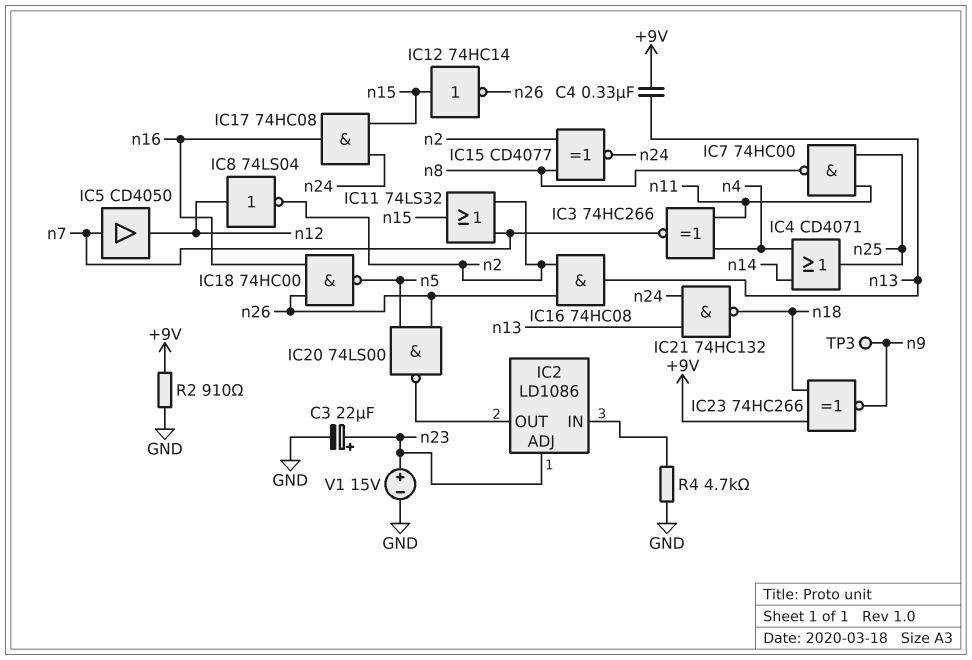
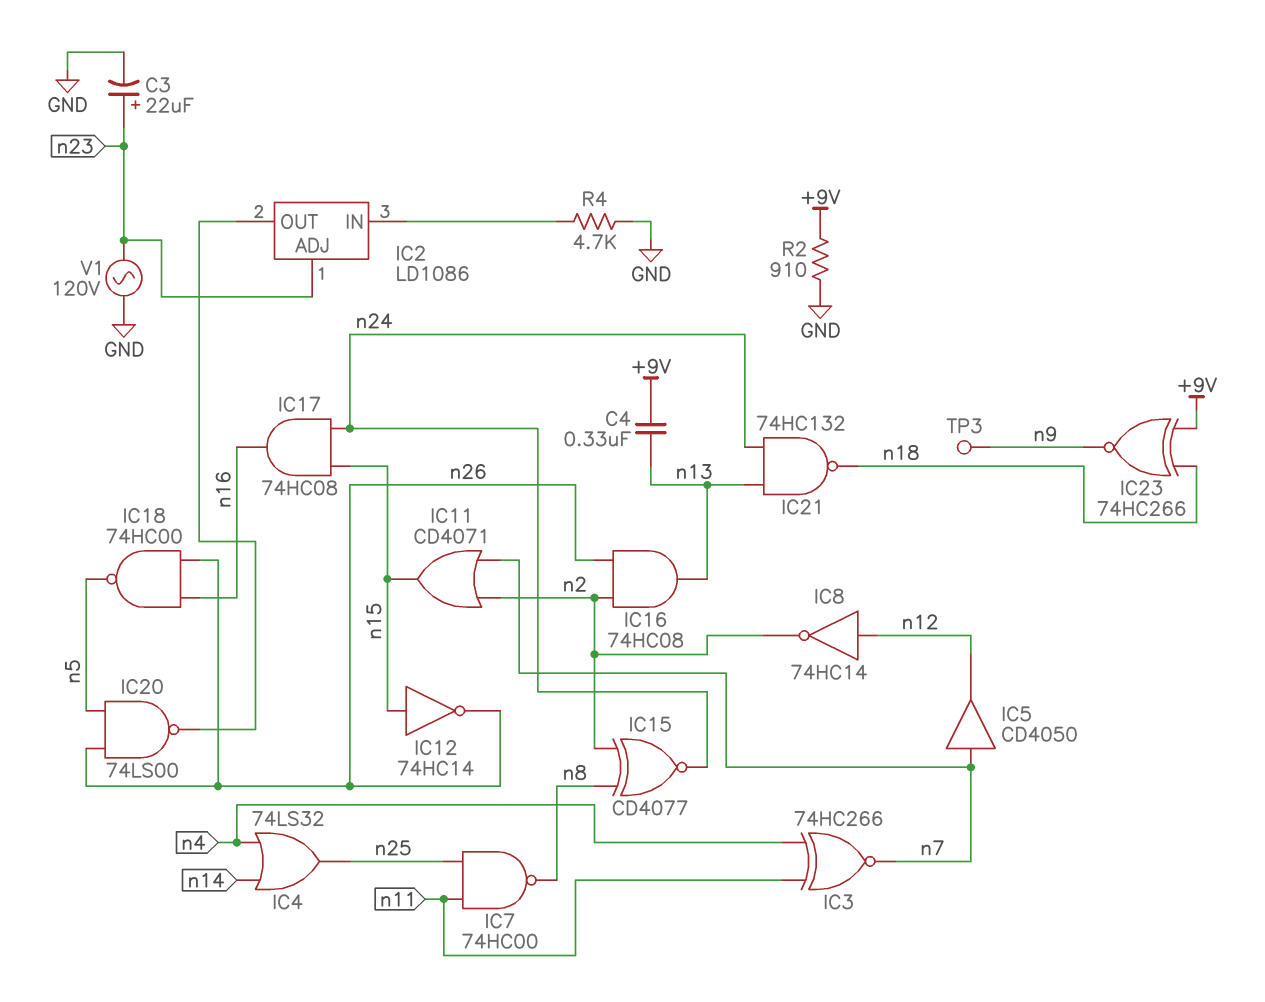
IC4: OR CD4071 (in n4, in n14, out n25) -> OR 74LS32 (in n4, in n14, out n25)
IC8: NOT 74LS04 (in n12, out n2) -> NOT 74HC14 (in n12, out n2)
IC11: OR 74LS32 (in n2, in n7, out n15) -> OR CD4071 (in n2, in n7, out n15)
V1: 15V (plus n23, minus GND) -> AC 120V (GND, n23)

